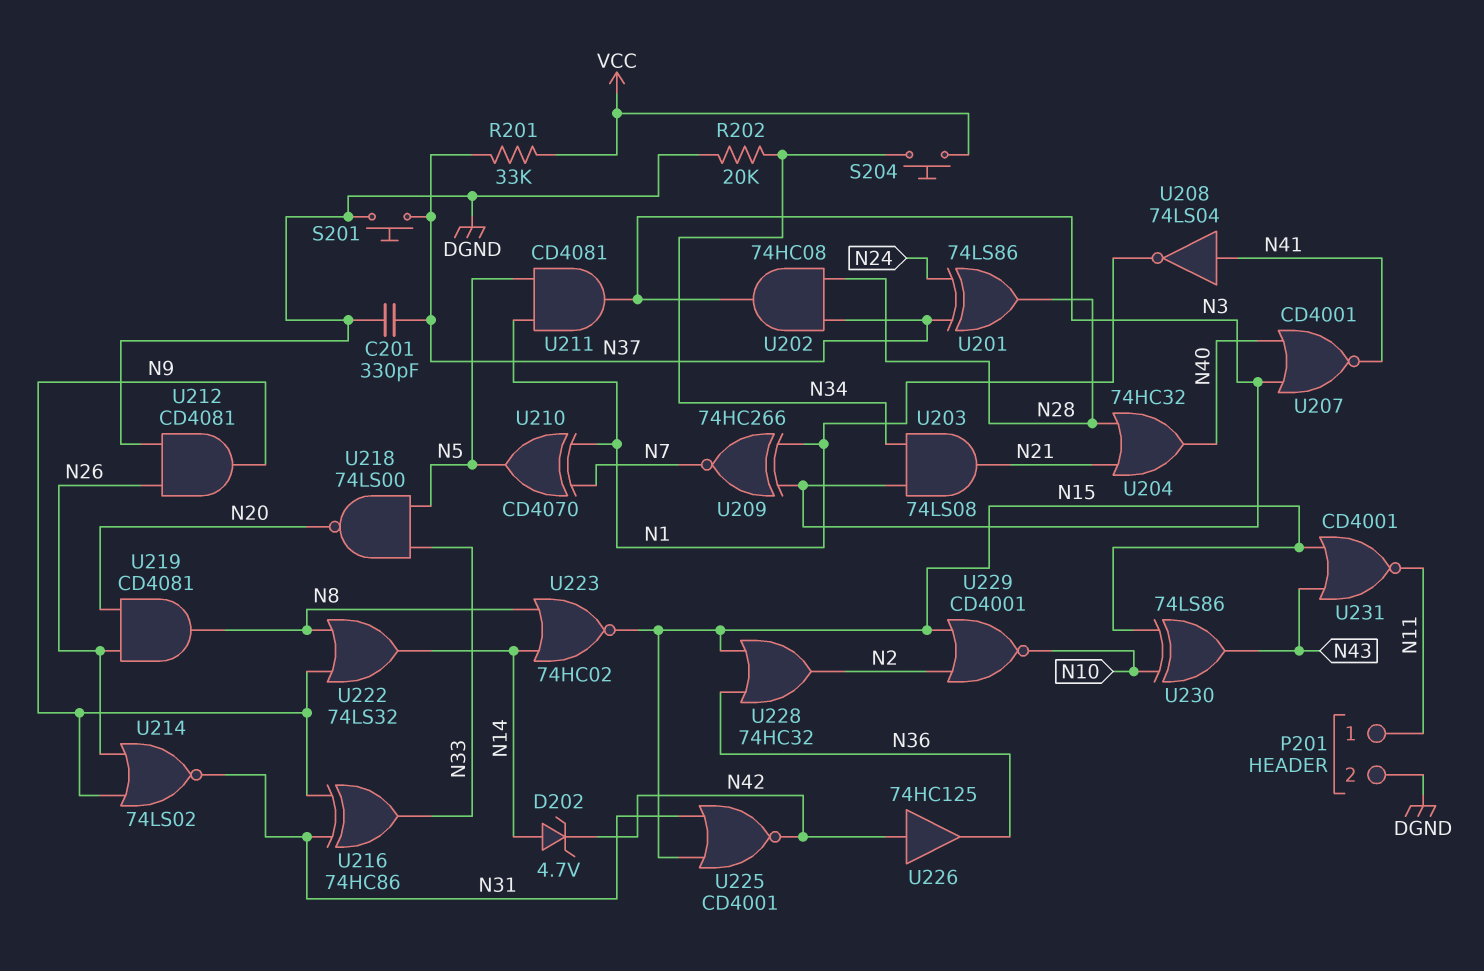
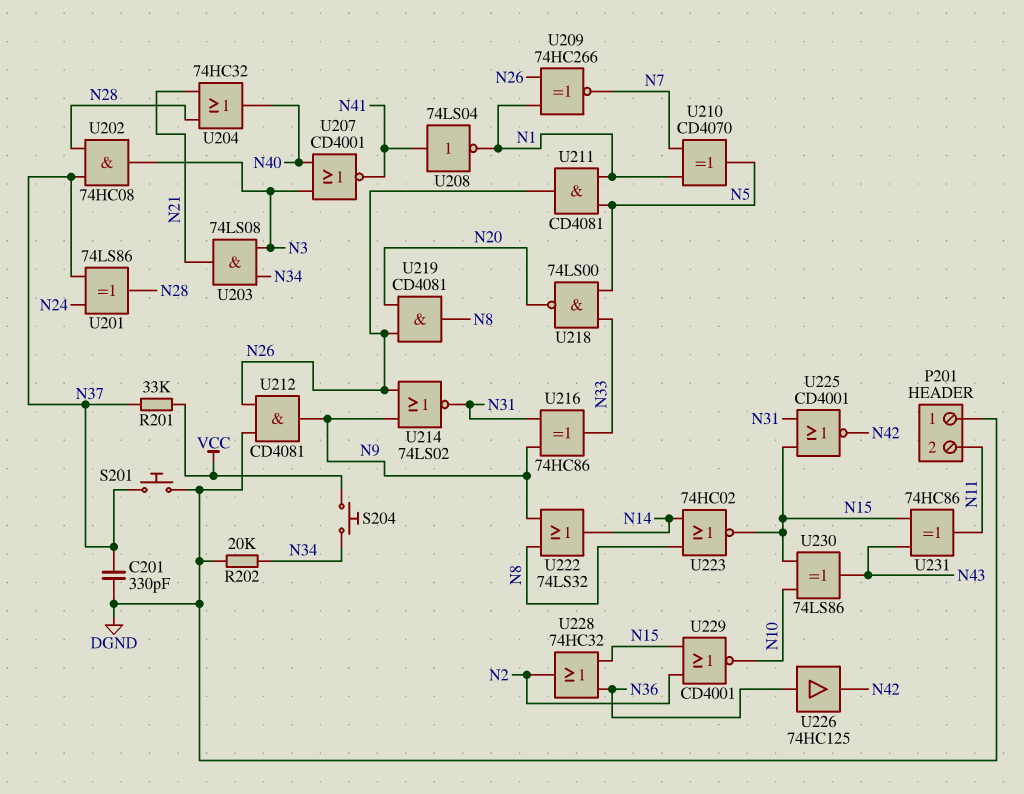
D202: zener 4.7V (A N14, K N42) -> none
P201 pin 1: N11 -> DGND
P201 pin 2: DGND -> N11
U209: XNOR 74HC266 (in N1, in N3, out N7) -> XNOR 74HC266 (in N1, in N26, out N7)
U211: AND CD4081 (in N1, in N5, out N3) -> AND CD4081 (in N1, in N5, out N26)
U226: buffer 74HC125 (in N42, out N36) -> buffer 74HC125 (in N36, out N42)
U231: NOR CD4001 (in N15, in N43, out N11) -> XOR 74HC86 (in N15, in N43, out N11)

